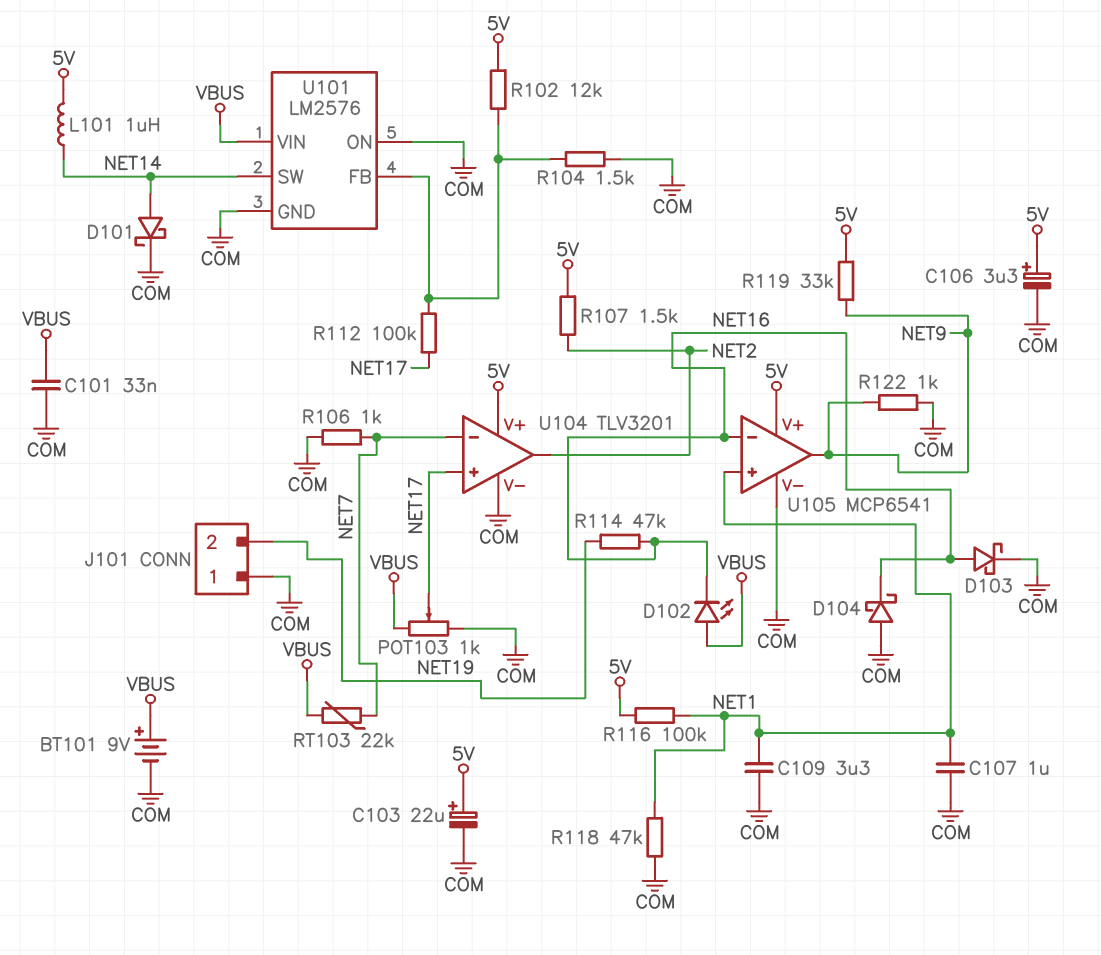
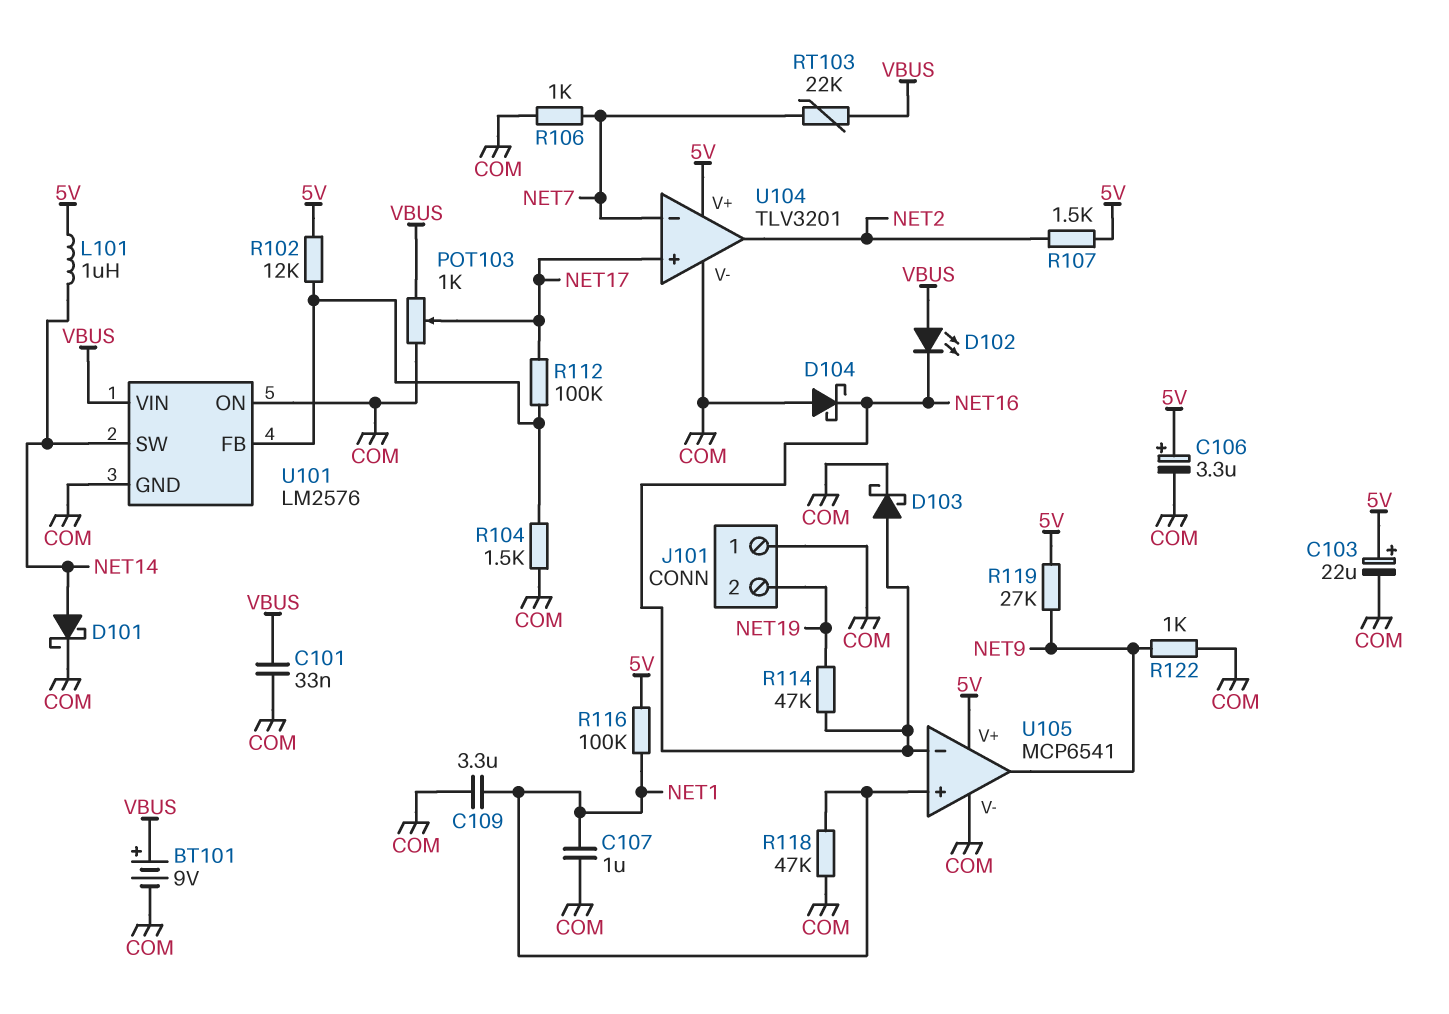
R119: 33k (5V, NET9) -> 27k (5V, NET9)

